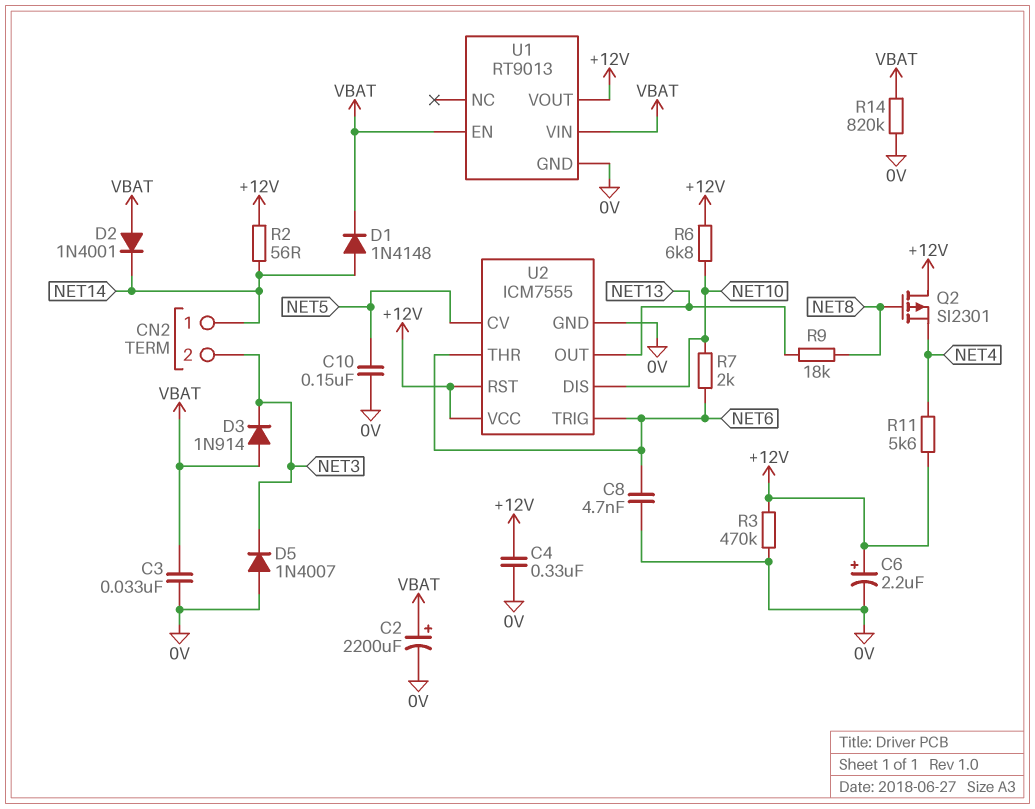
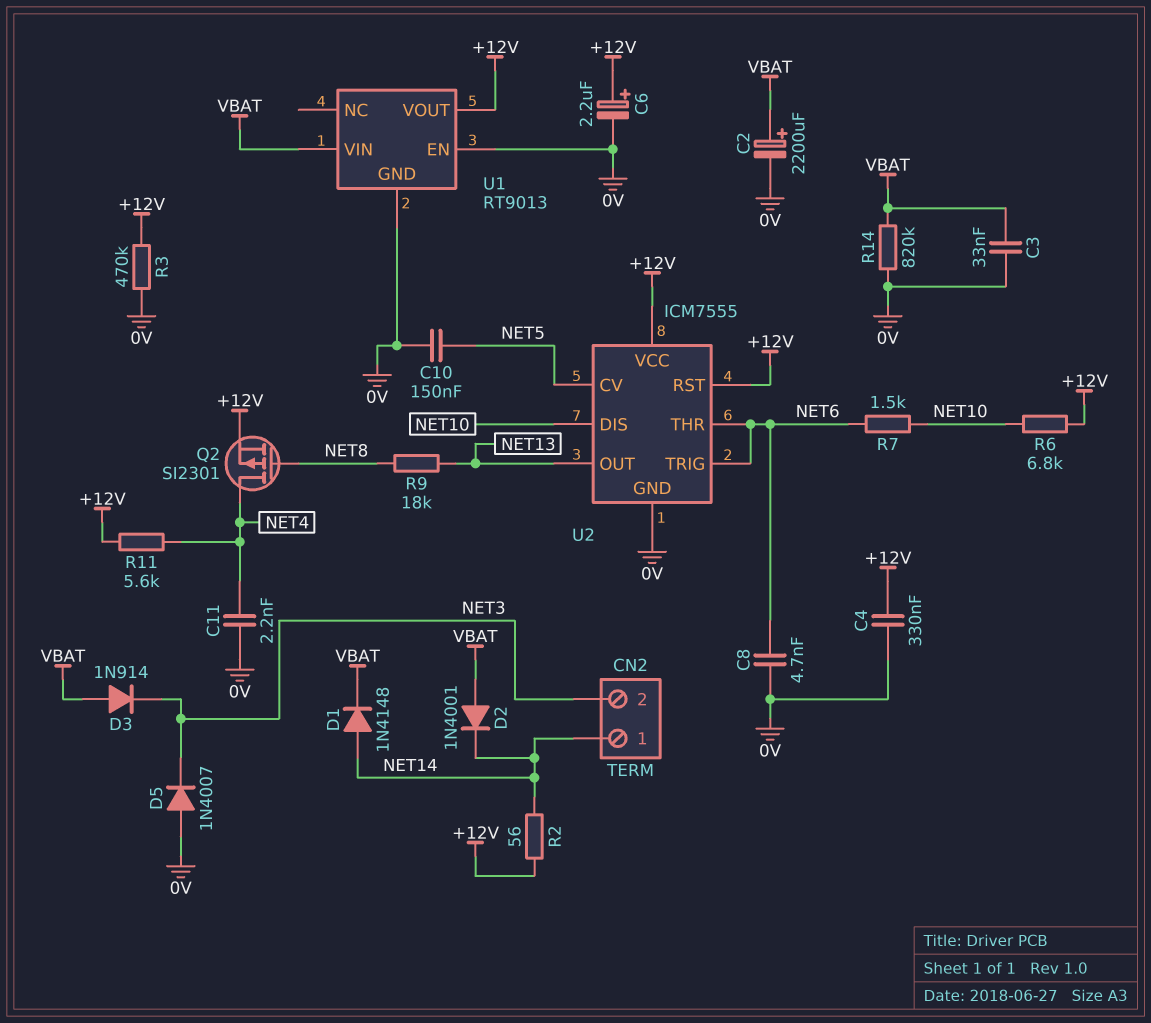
C11: none -> 2.2nF (0V, NET4)
Q2: PMOS SI2301 (G NET8, D +12V, S NET4) -> PMOS SI2301 (G NET8, D NET4, S +12V)
R7: 2k (NET6, NET10) -> 1.5k (NET6, NET10)
U1 pin EN: VBAT -> 0V

